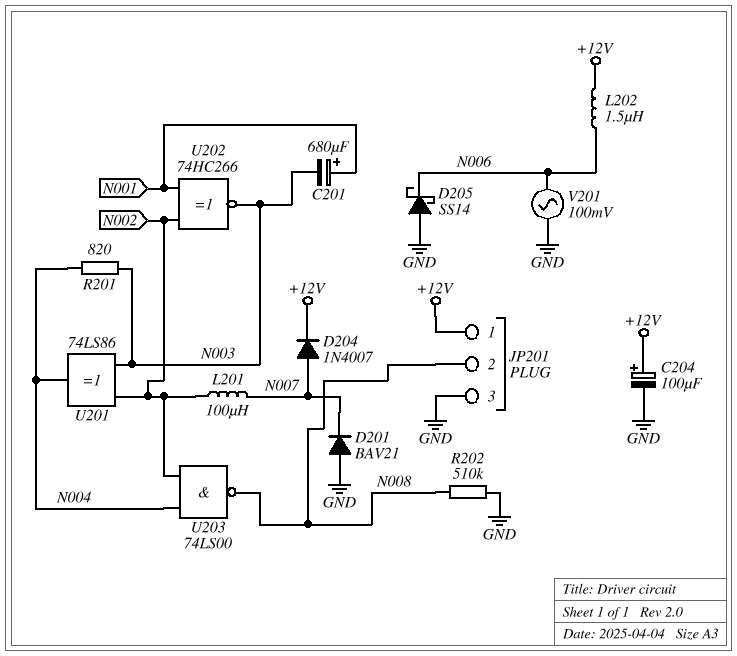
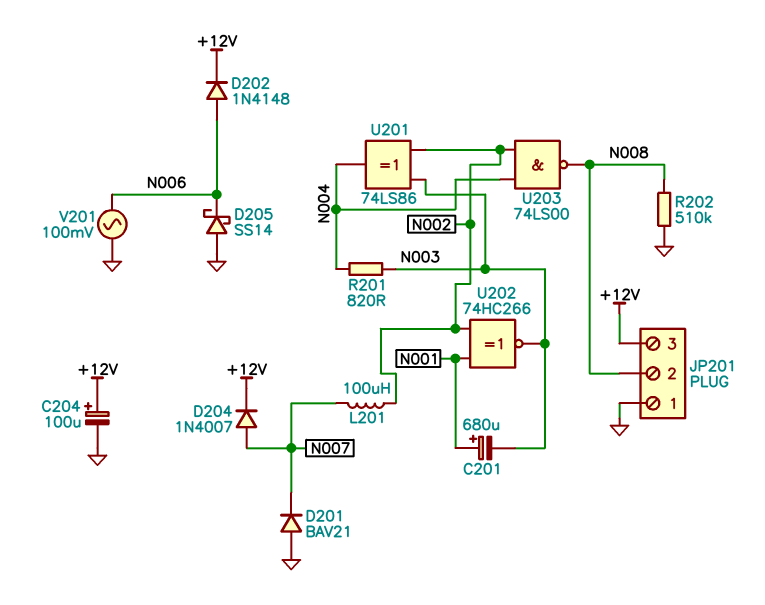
D202: none -> diode 1N4148 (A N006, K +12V)
JP201 pin 1: +12V -> GND
JP201 pin 3: GND -> +12V
L202: 1.5uH (+12V, N006) -> none

